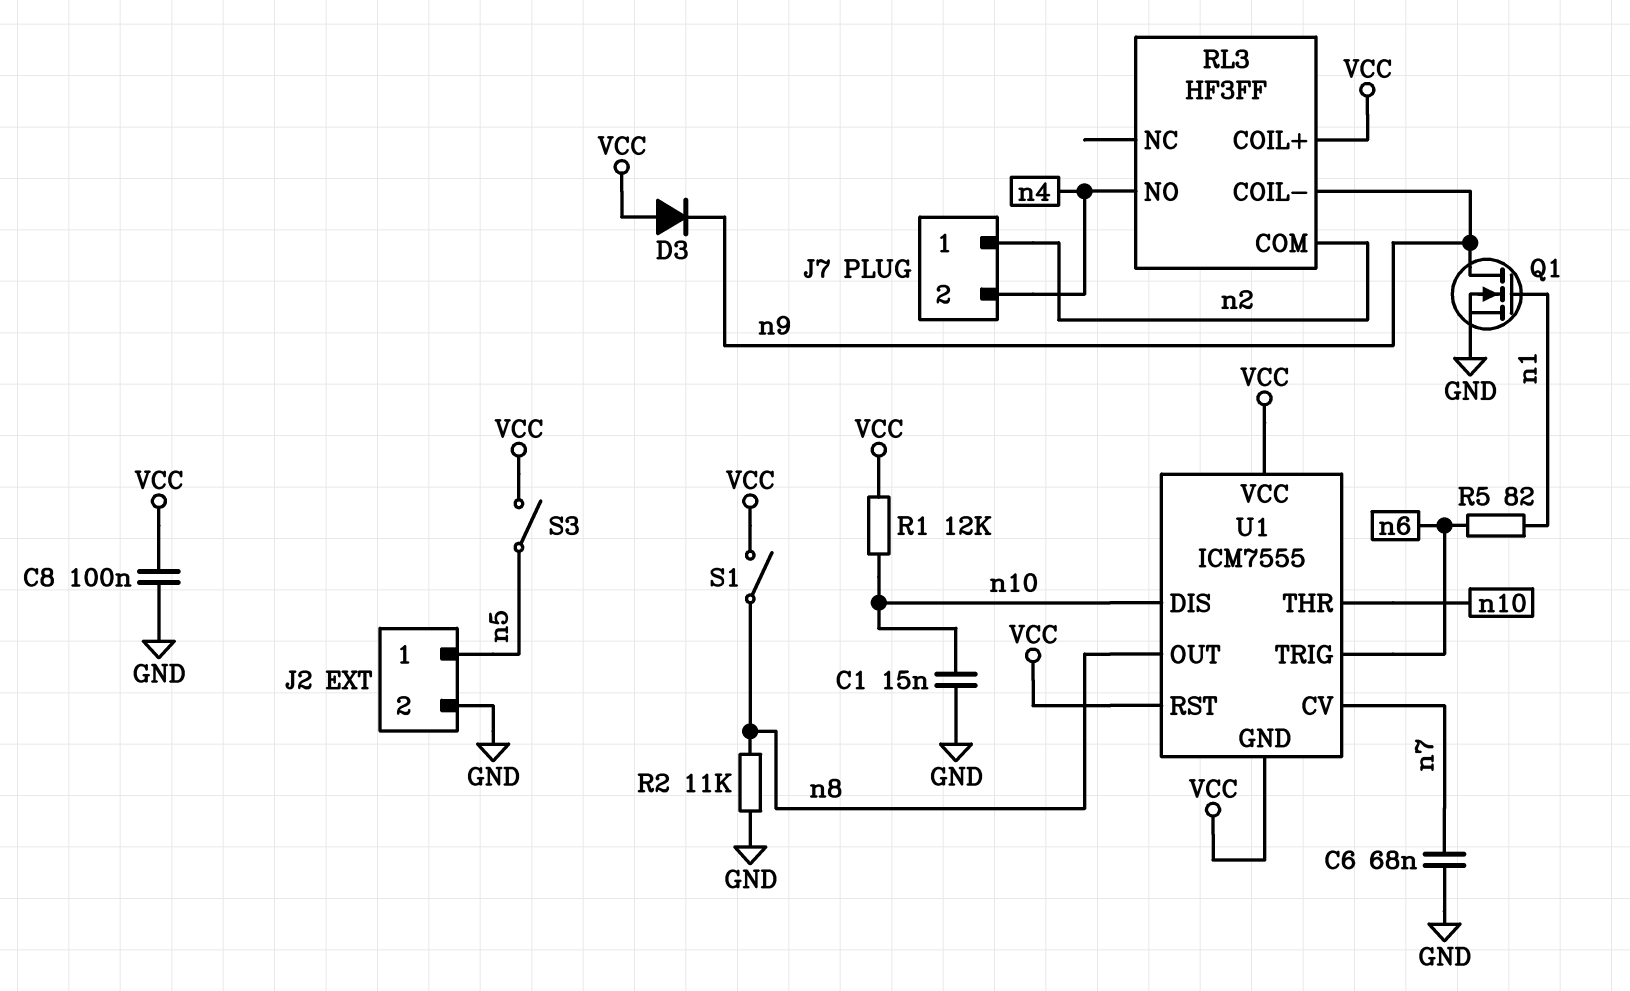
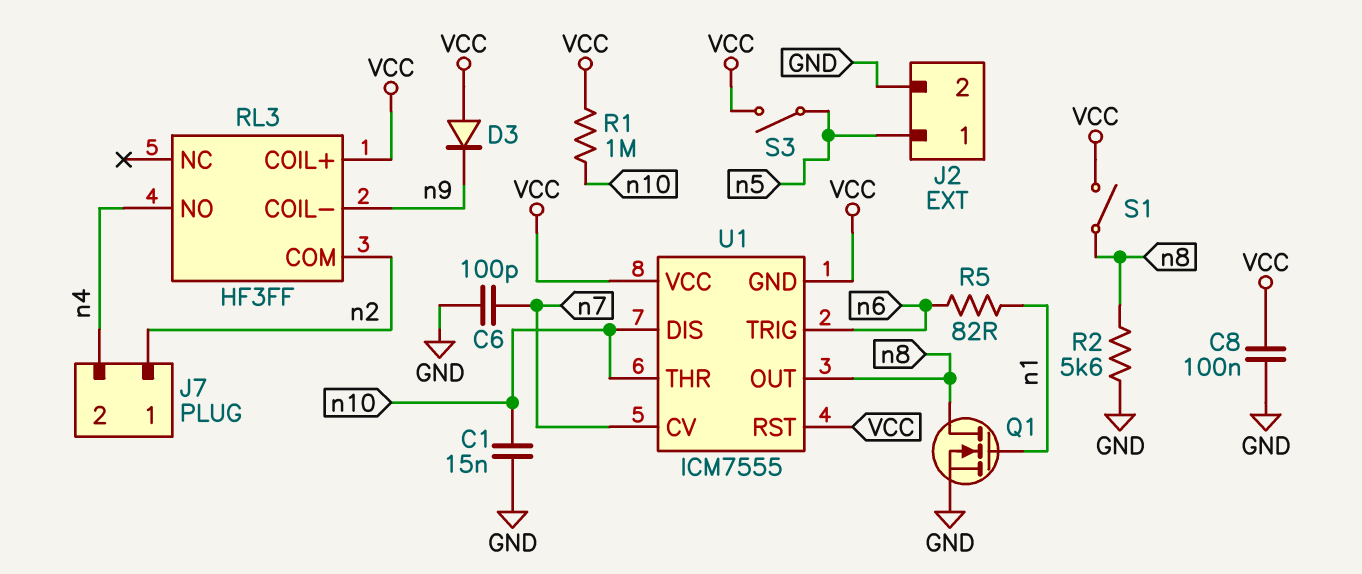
C6: 68nF (GND, n7) -> 100pF (GND, n7)
Q1: NMOS (G n1, D n9, S GND) -> NMOS (G n1, D n8, S GND)
R1: 12k (VCC, n10) -> 1M (VCC, n10)
R2: 11k (GND, n8) -> 5.6k (GND, n8)

